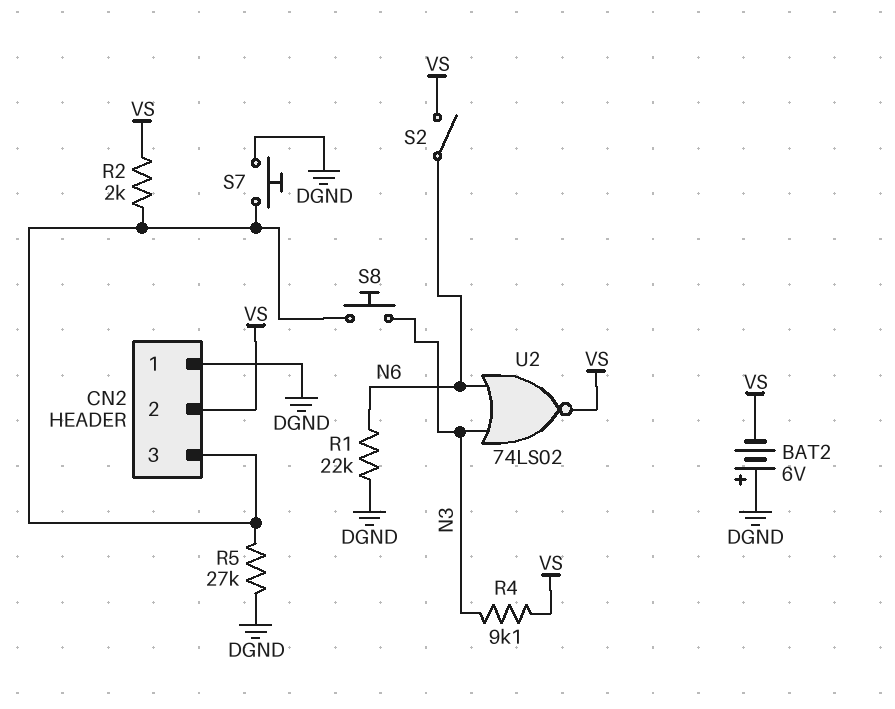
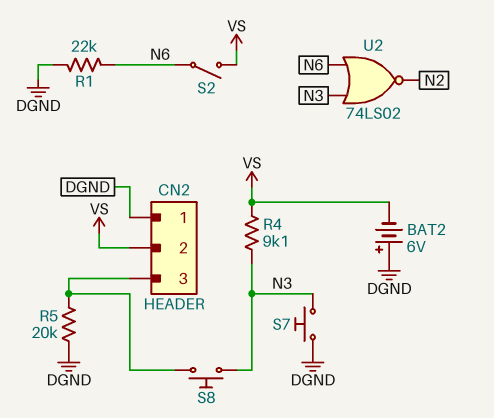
R2: 2k (CN2/3, VS) -> none
R5: 27k (CN2/3, DGND) -> 20k (CN2/3, DGND)
S7: button (CN2/3, DGND) -> button (DGND, N3)
U2: NOR 74LS02 (in N3, in N6, out VS) -> NOR 74LS02 (in N3, in N6, out N2)

